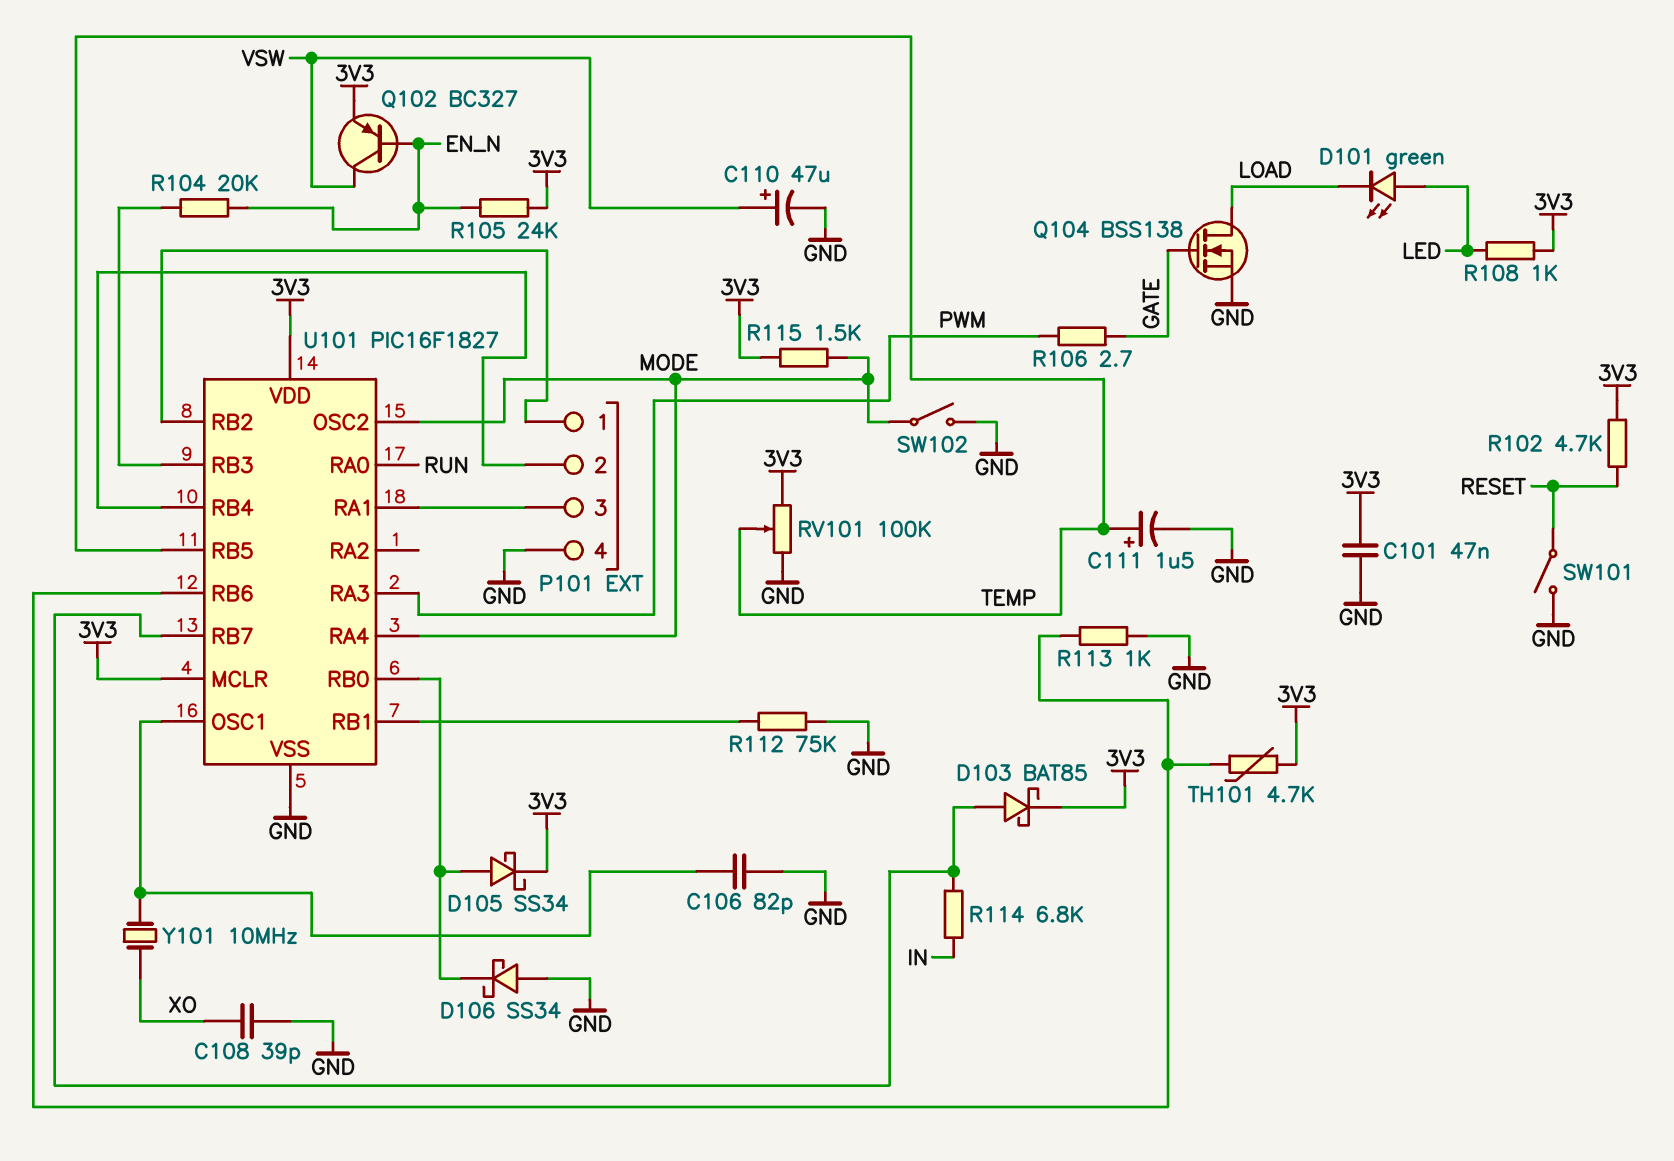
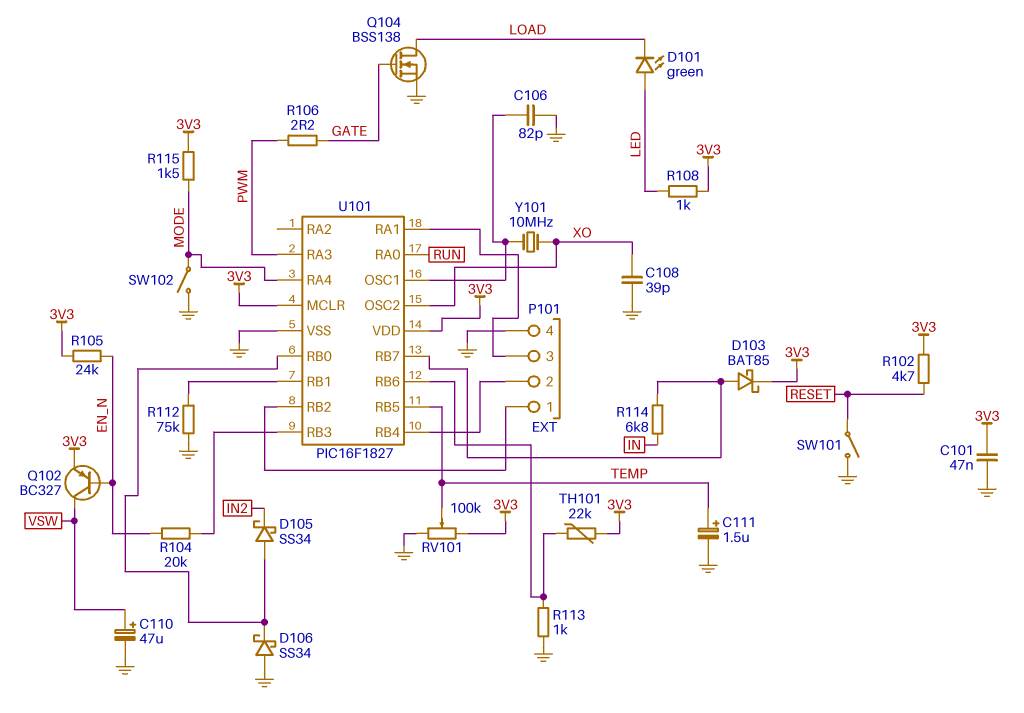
D105: schottky SS34 (A U101/RB0, K 3V3) -> schottky SS34 (A U101/RB0, K IN2)
R106: 2.7 (GATE, PWM) -> 2.2 (GATE, PWM)
TH101: 4.7k (3V3, U101/RB6) -> 22k (3V3, U101/RB6)
U101 pin OSC2: MODE -> XO

